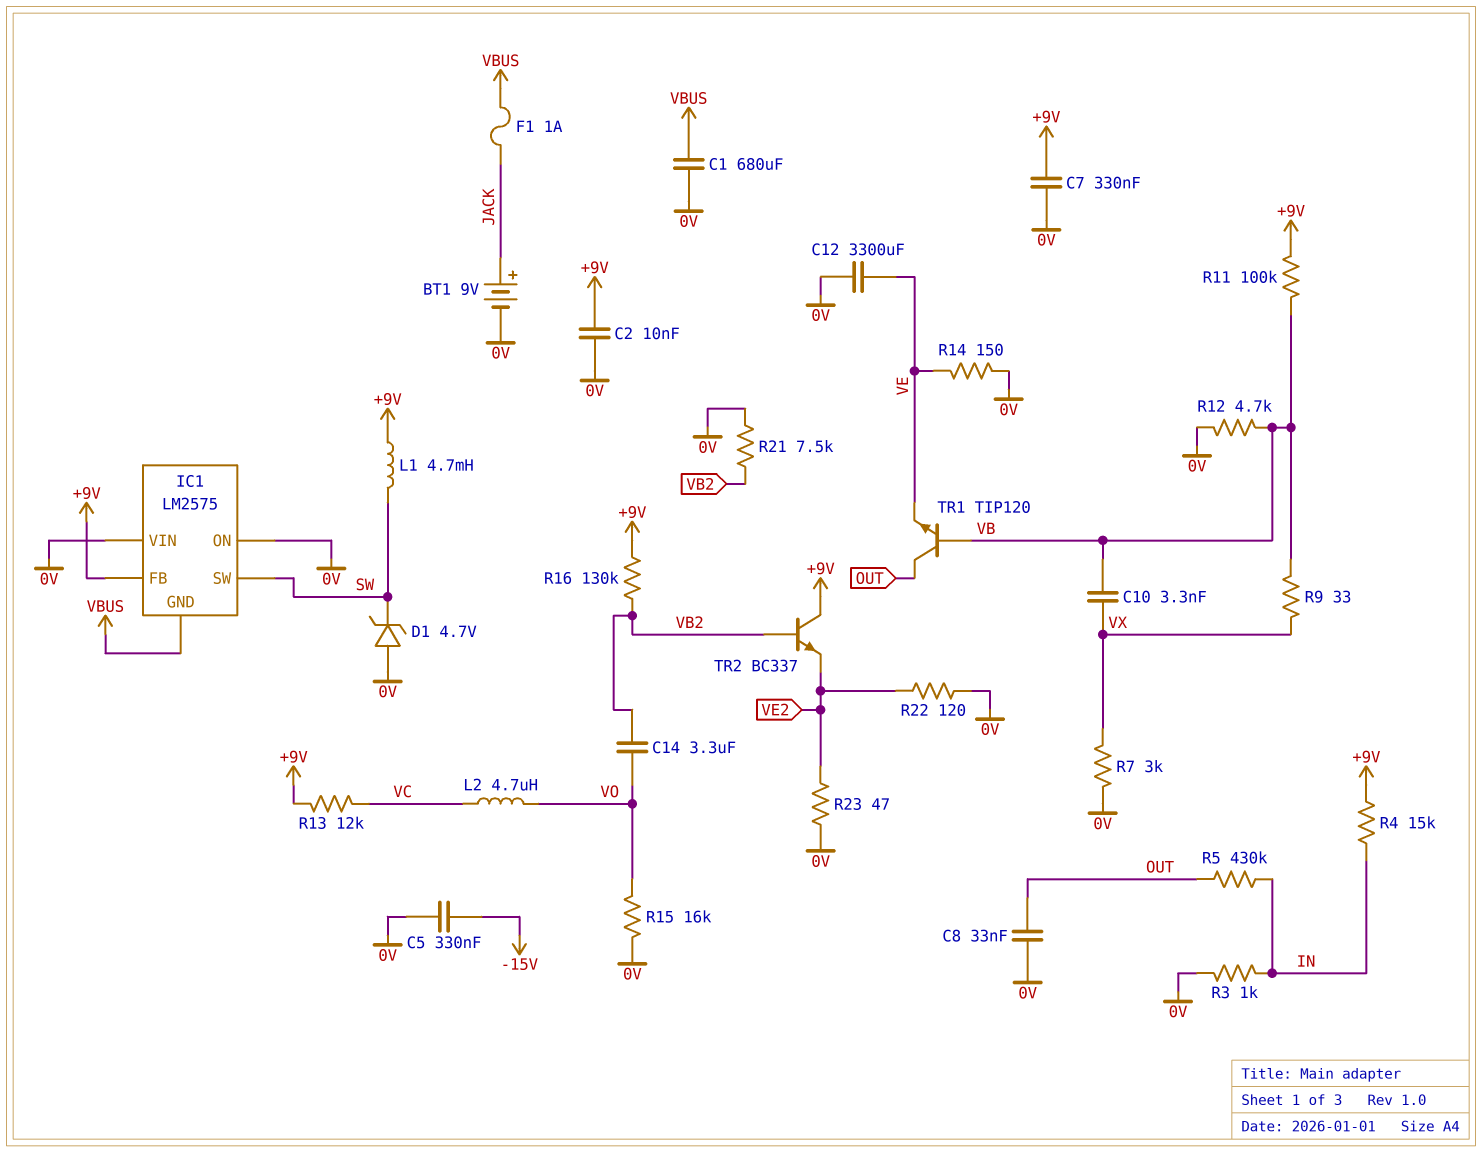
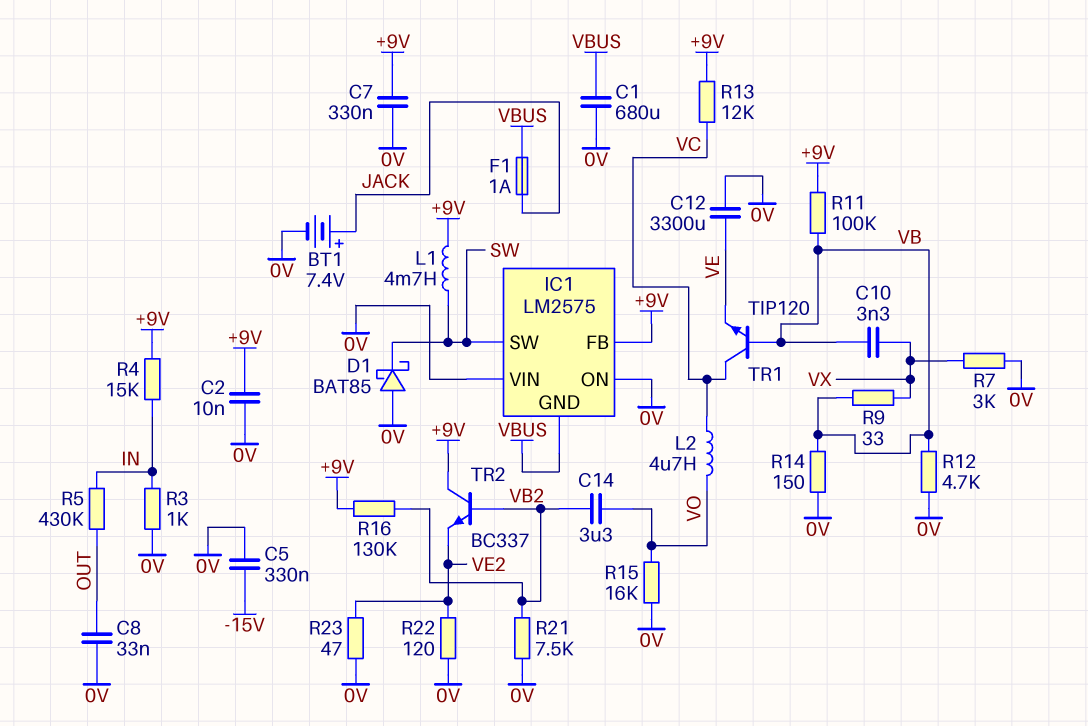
BT1: 9V (plus JACK, minus 0V) -> 7.4V (plus JACK, minus 0V)
D1: zener 4.7V (A 0V, K SW) -> schottky BAT85 (A 0V, K SW)
R14: 150 (0V, VE) -> 150 (0V, VB)
TR1: NPN TIP120 (B VB, C OUT, E VE) -> NPN TIP120 (B VB, C VC, E VE)

